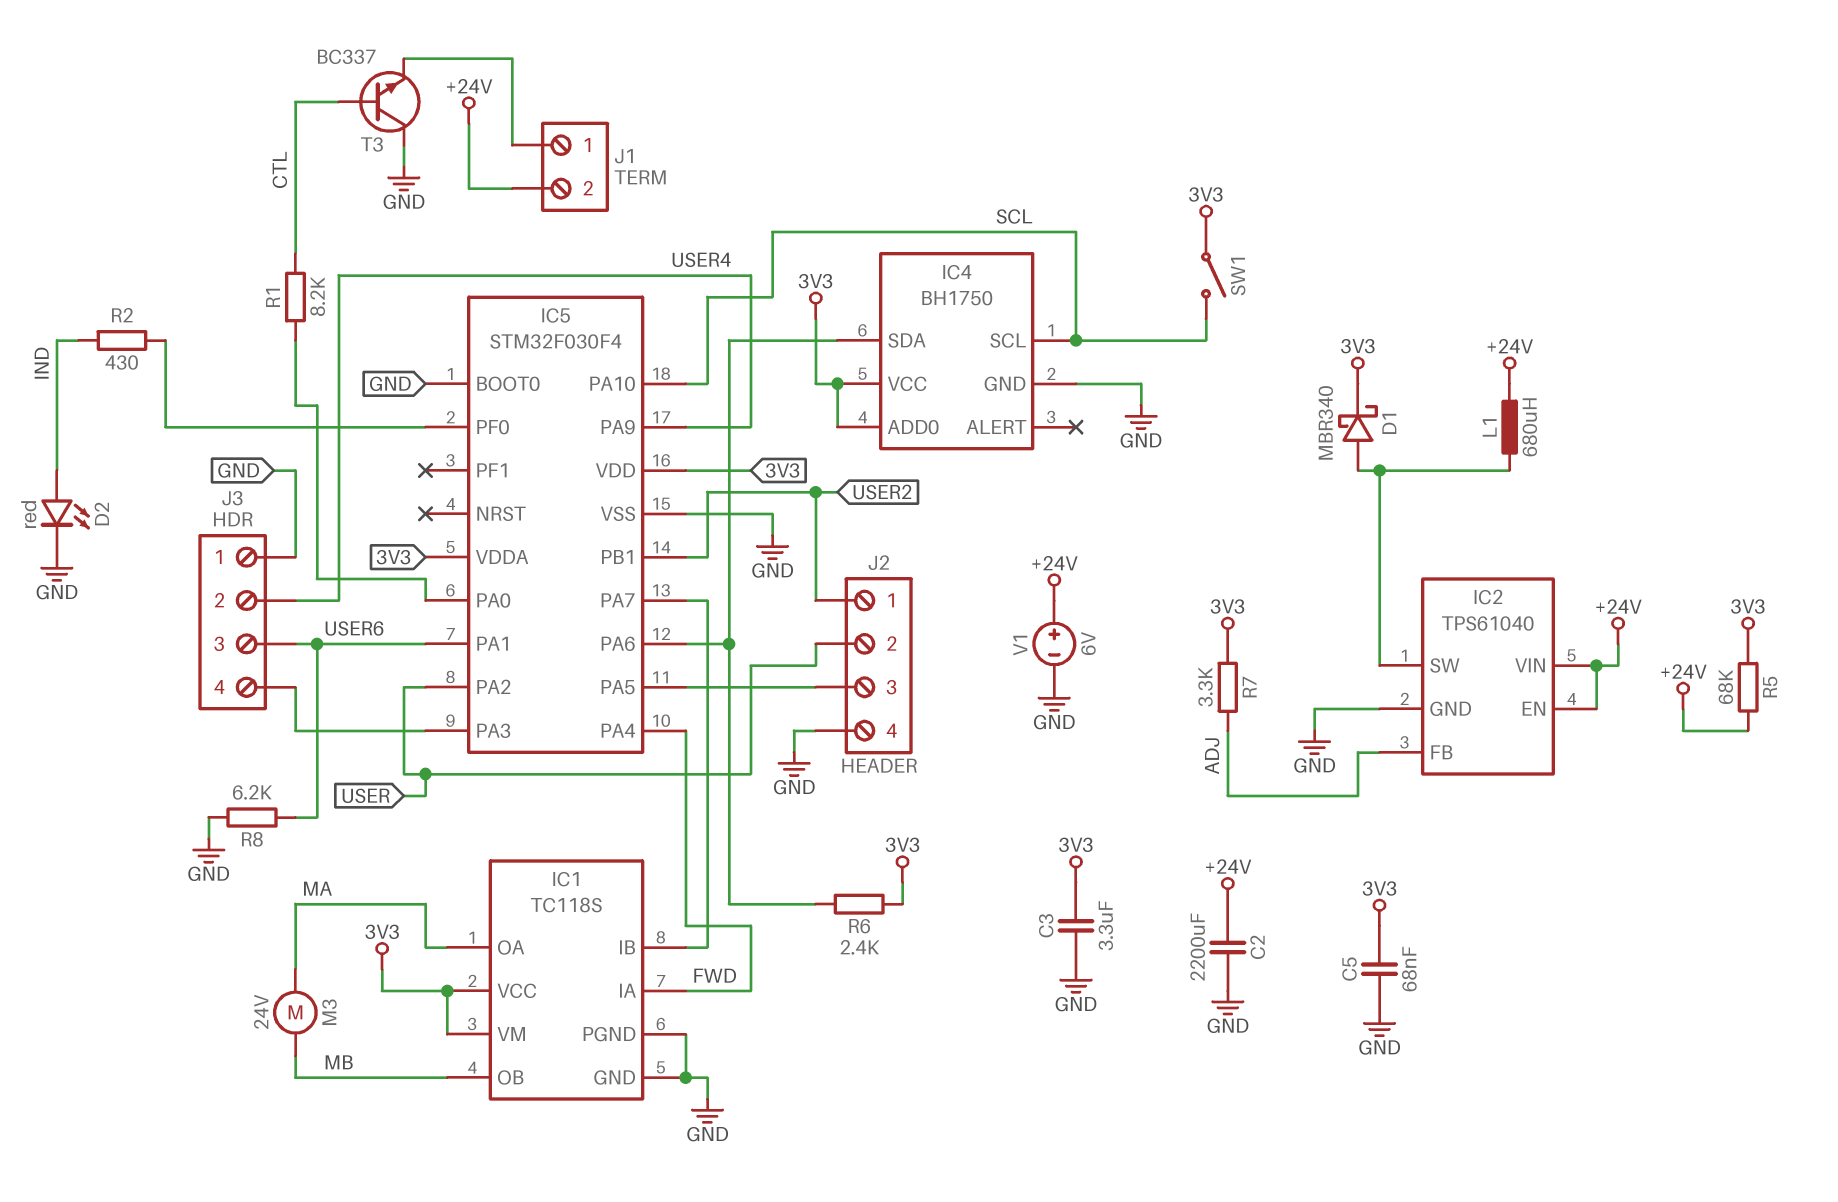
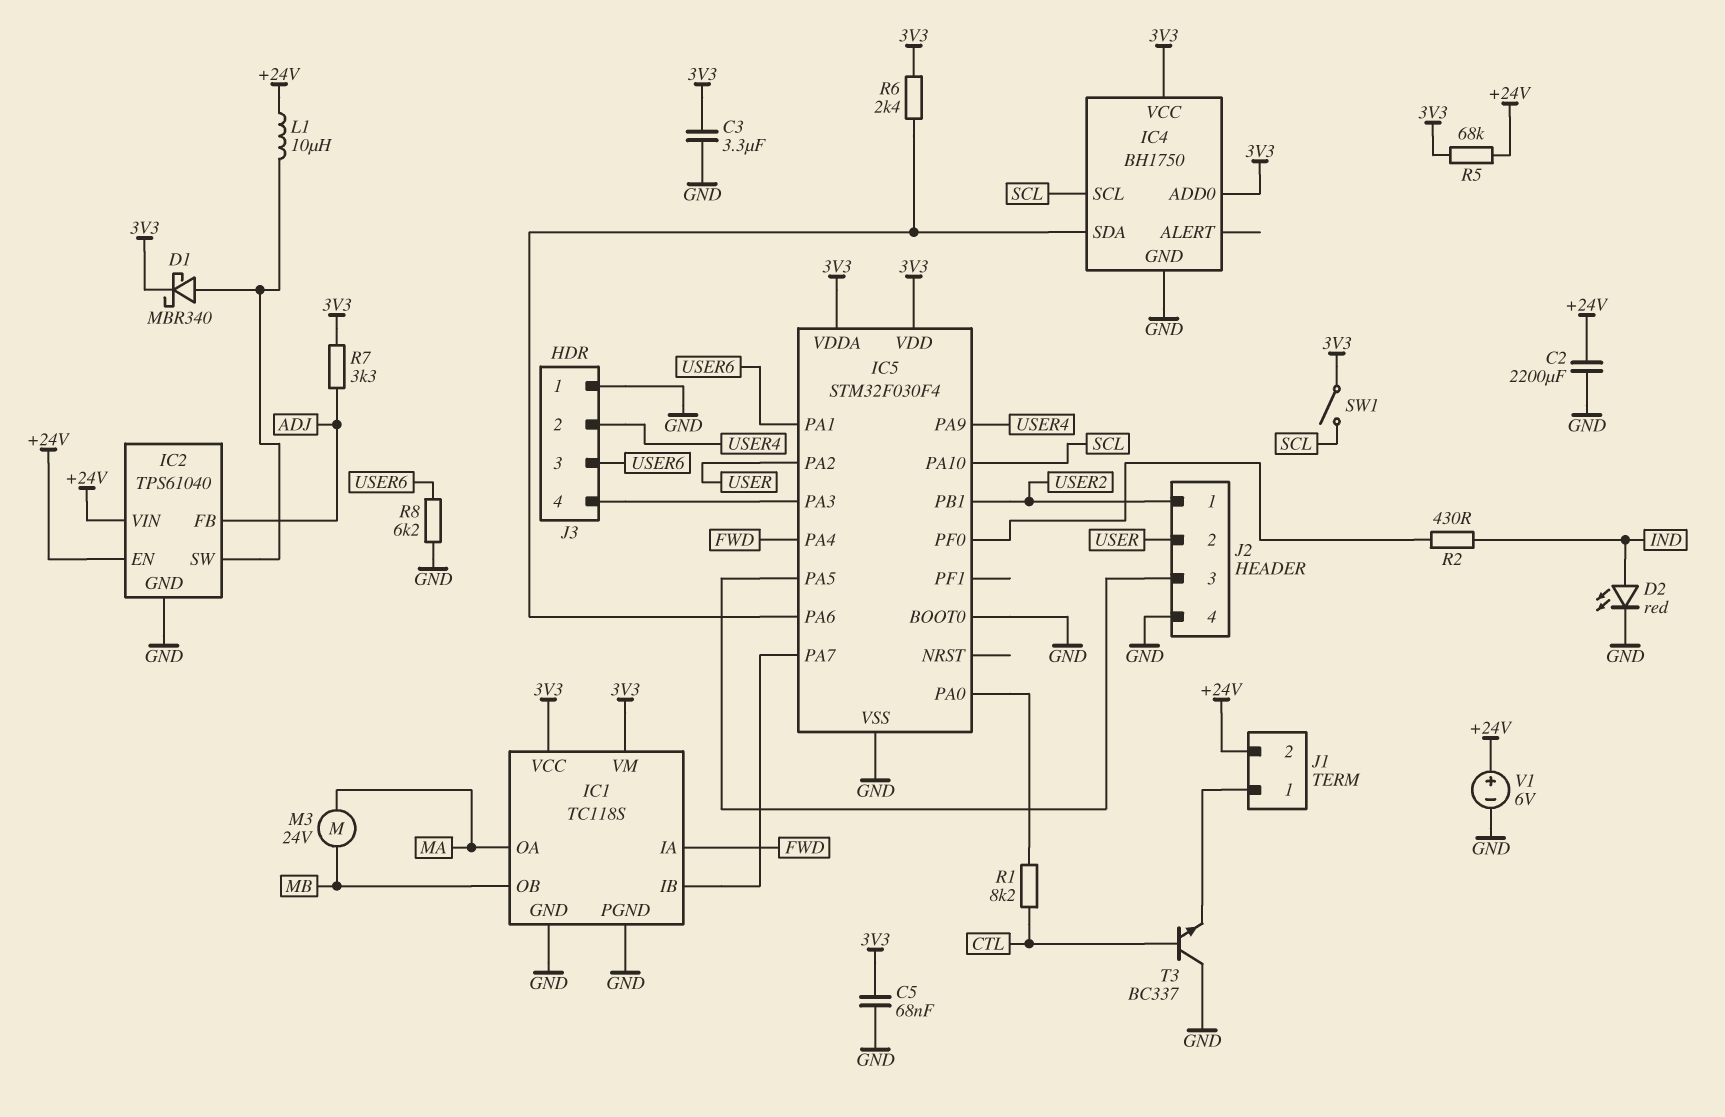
L1: 680uH (+24V, IC2/SW) -> 10uH (+24V, IC2/SW)

